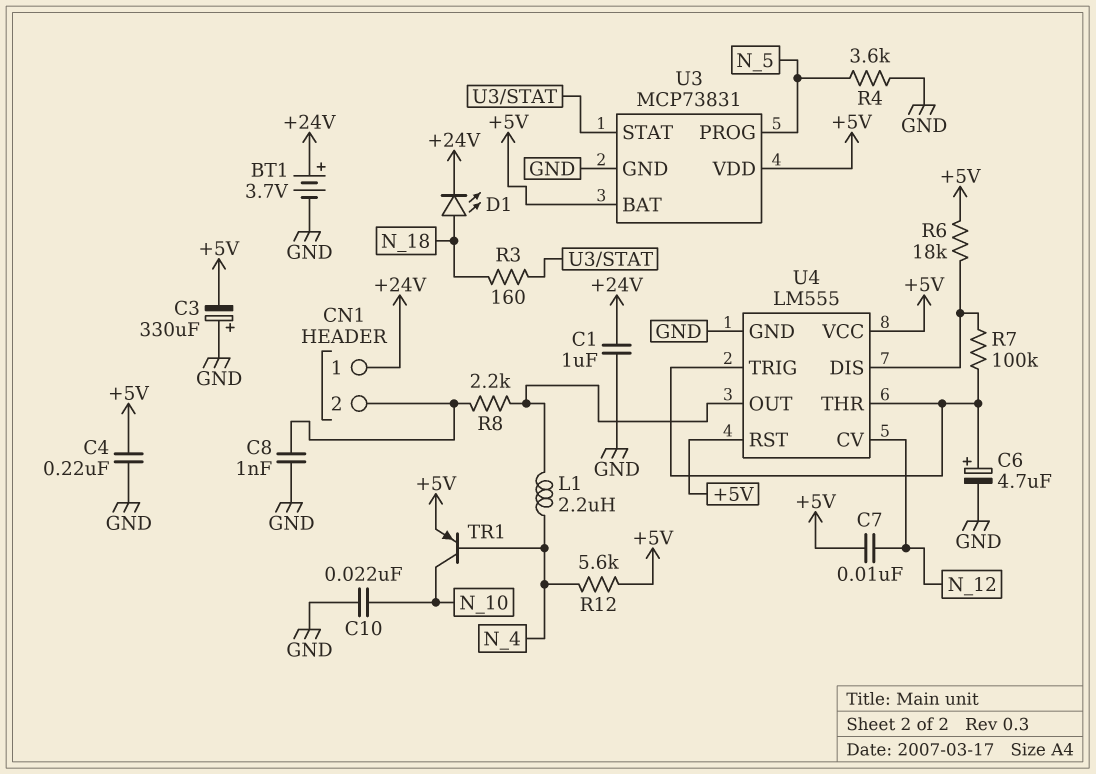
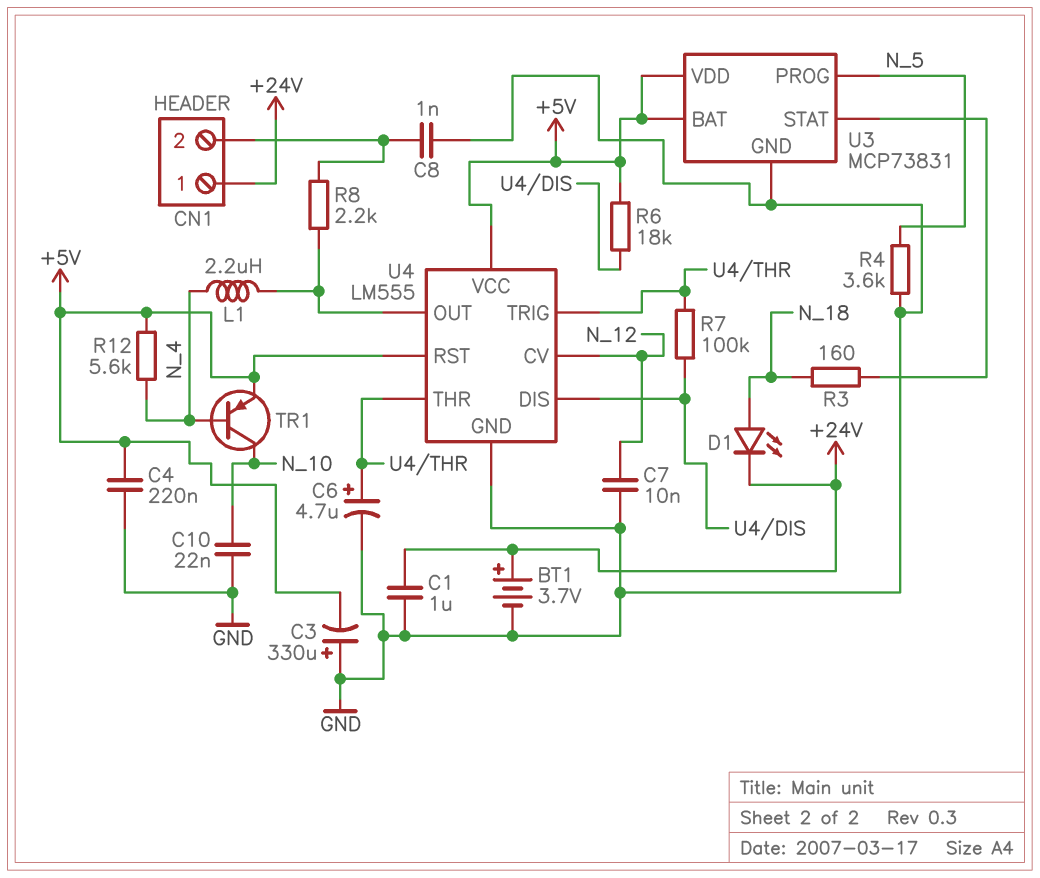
C7: 10nF (+5V, N_12) -> 10nF (GND, N_12)

